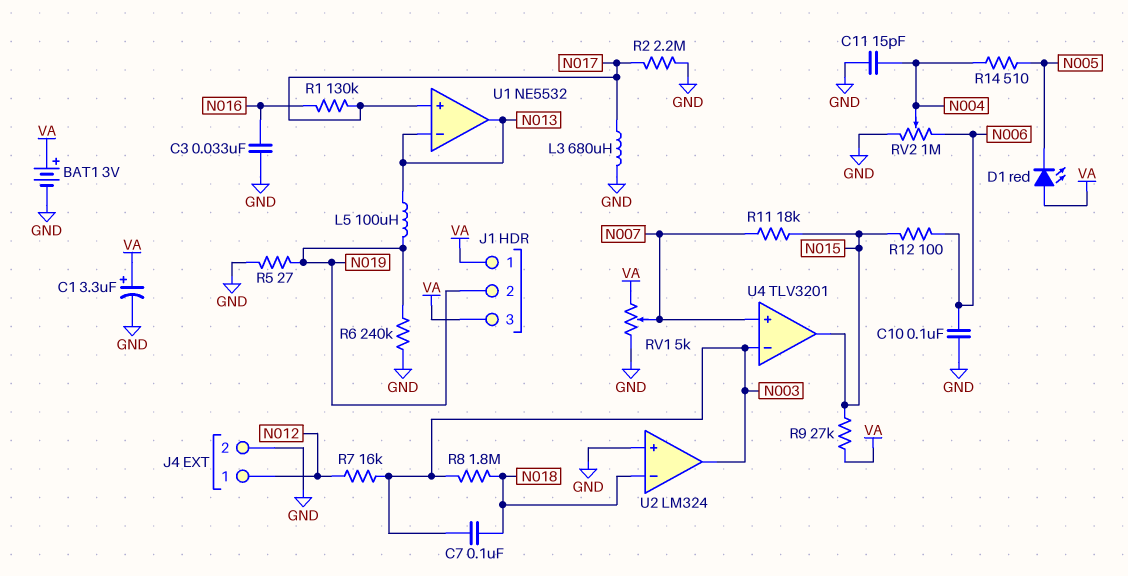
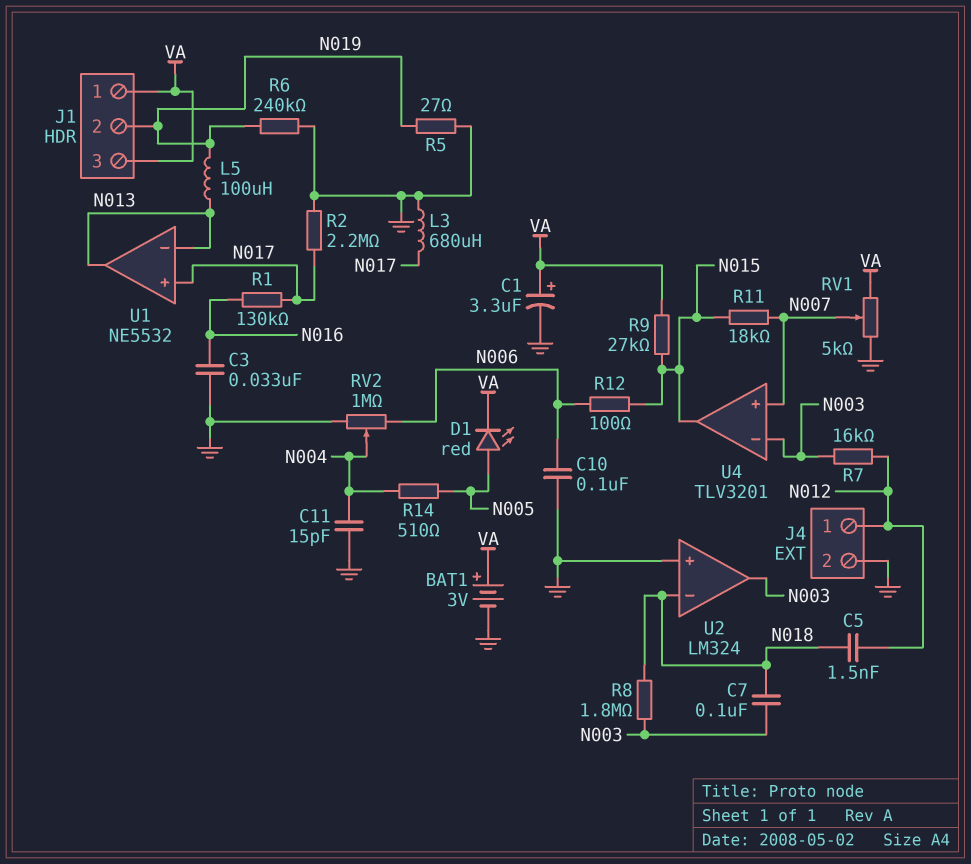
C5: none -> 1.5nF (N012, N018)
D1: LED red (A VA, K N005) -> LED red (A N005, K VA)

